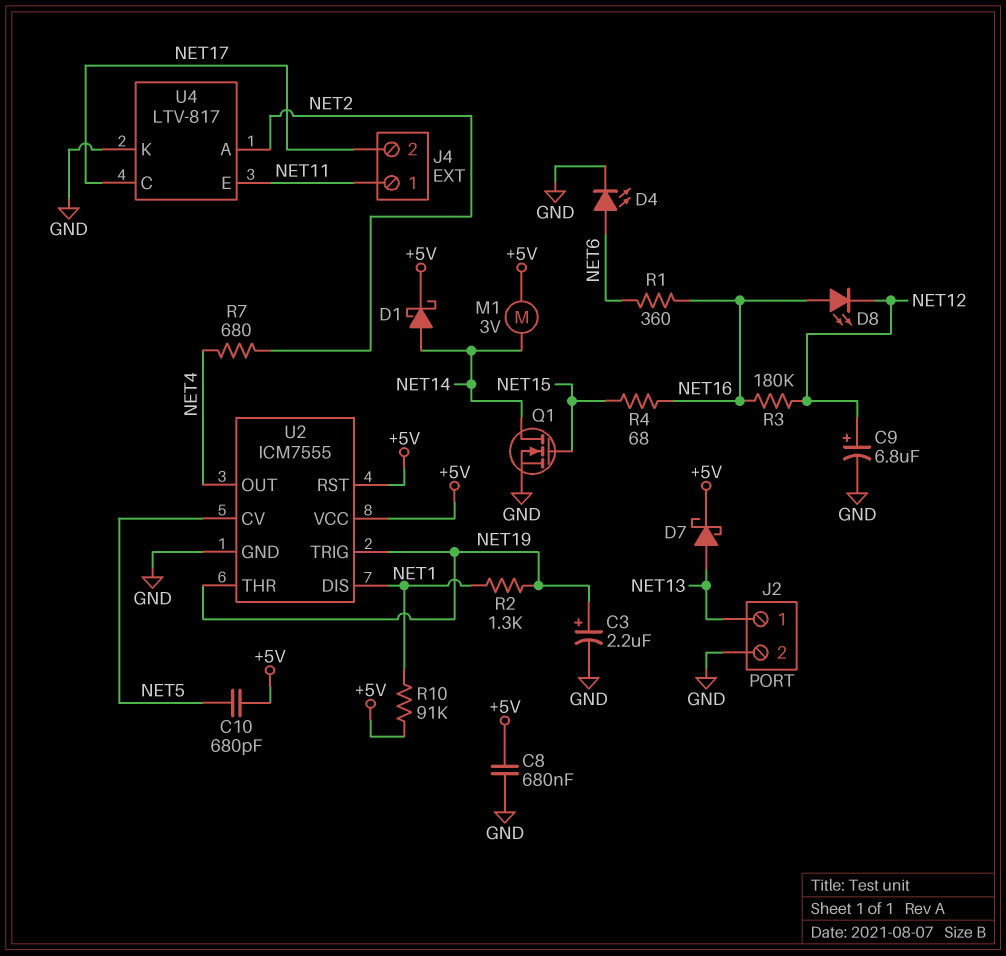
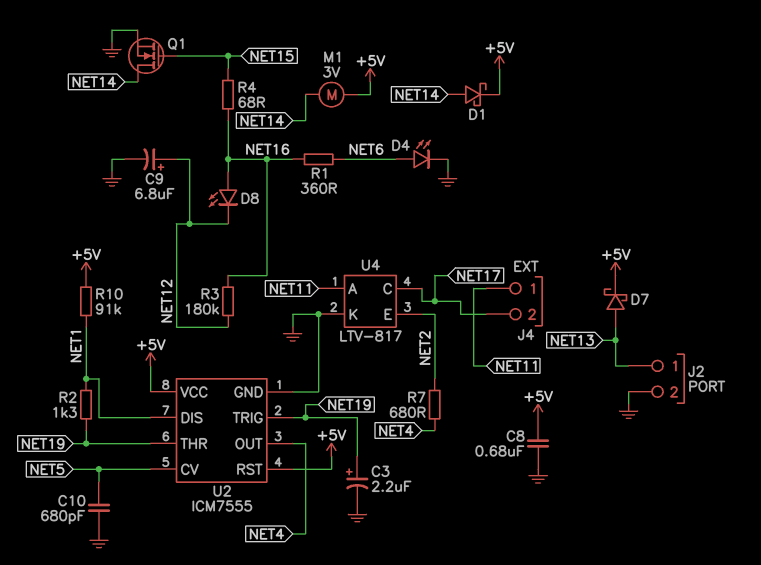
C10: 680pF (+5V, NET5) -> 680pF (GND, NET5)
U4 pin A: NET2 -> NET11
U4 pin E: NET11 -> NET2

